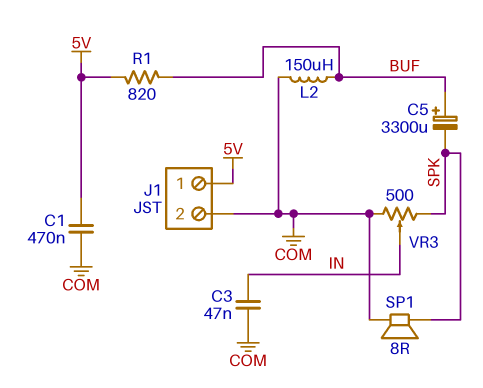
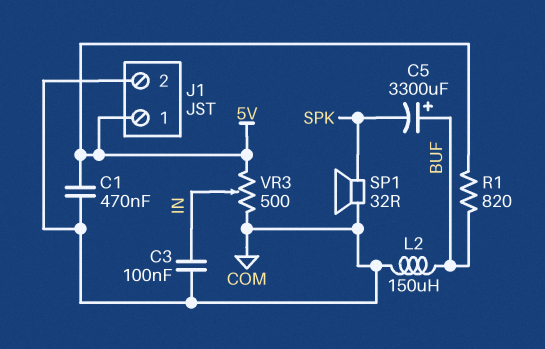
C3: 47nF (COM, IN) -> 100nF (COM, IN)
SP1: speaker 8R (COM, SPK) -> speaker 32R (COM, SPK)
VR3: 500 (COM, SPK, wiper IN) -> 500 (5V, COM, wiper IN)

